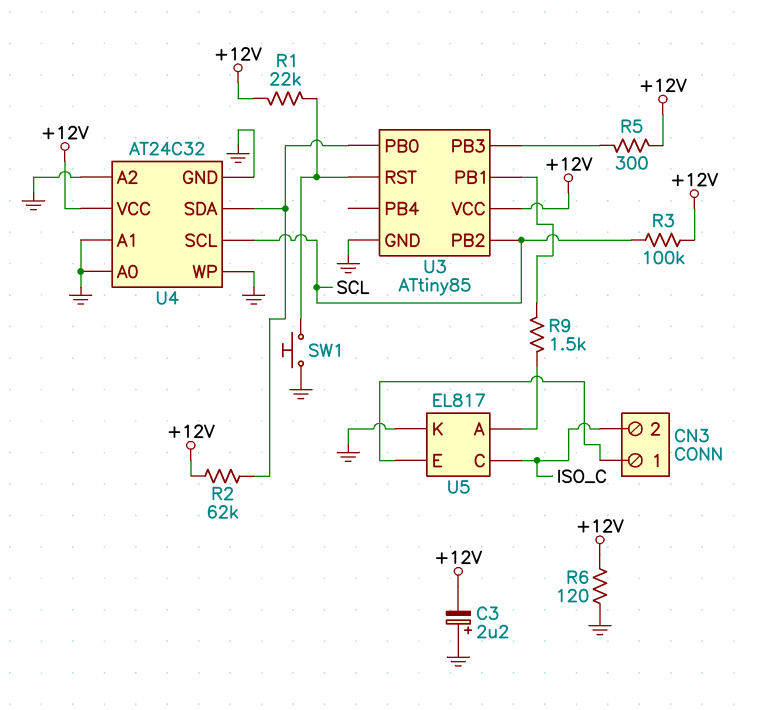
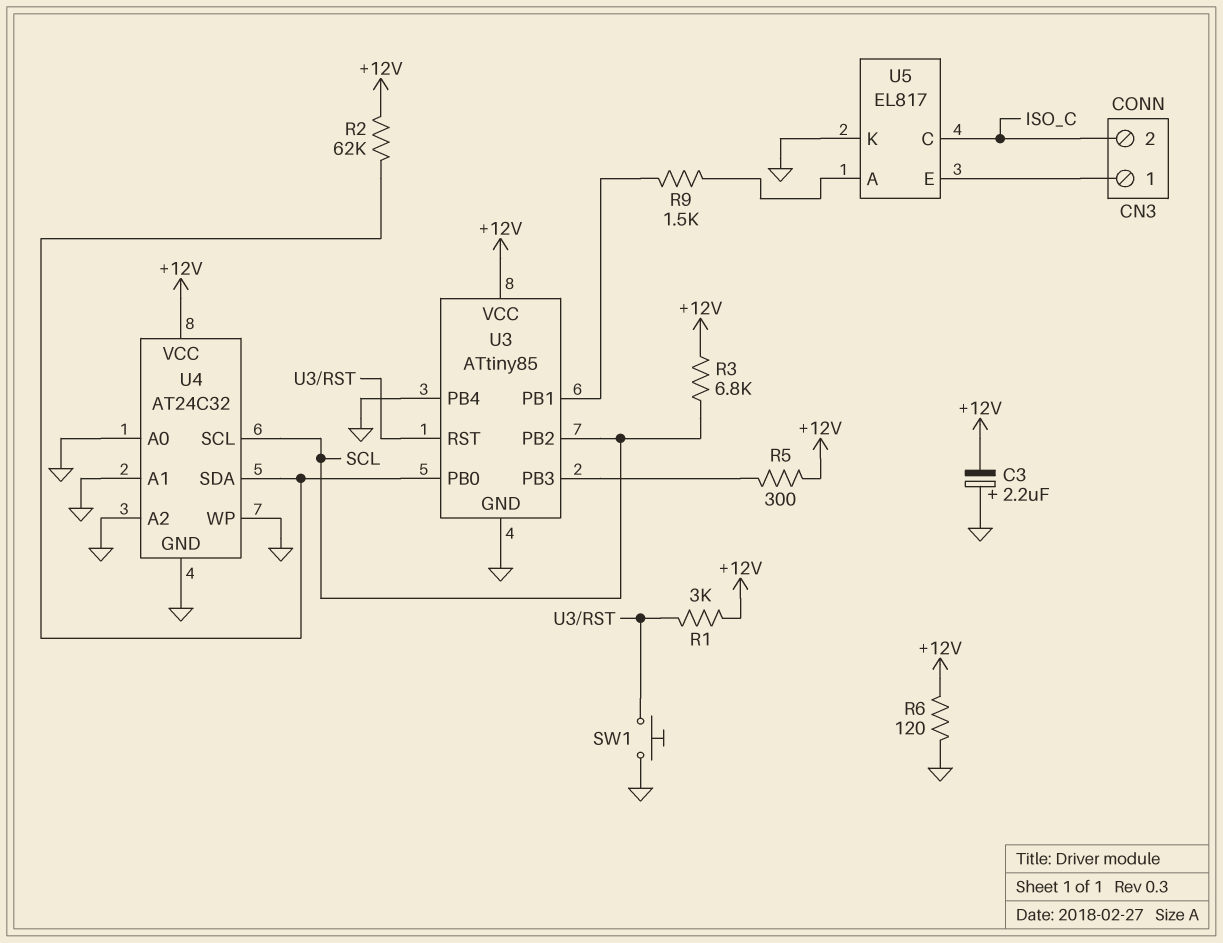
R1: 22k (+12V, U3/RST) -> 3k (+12V, U3/RST)
R3: 100k (+12V, SCL) -> 6.8k (+12V, SCL)
U3 pin PB4: none -> GND

